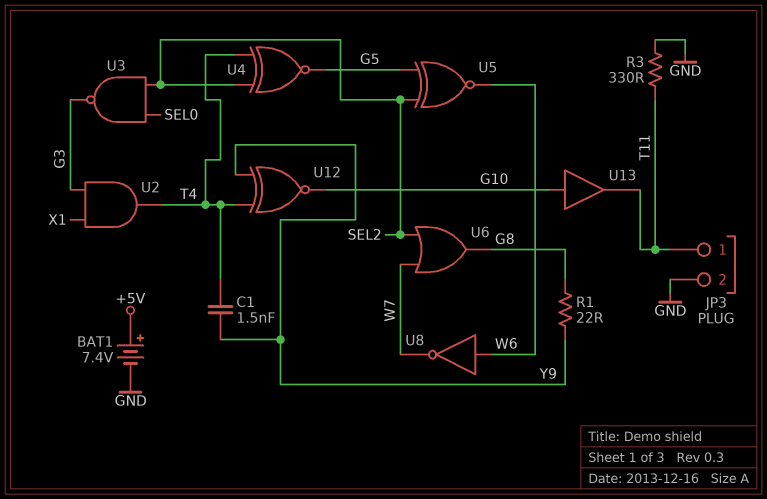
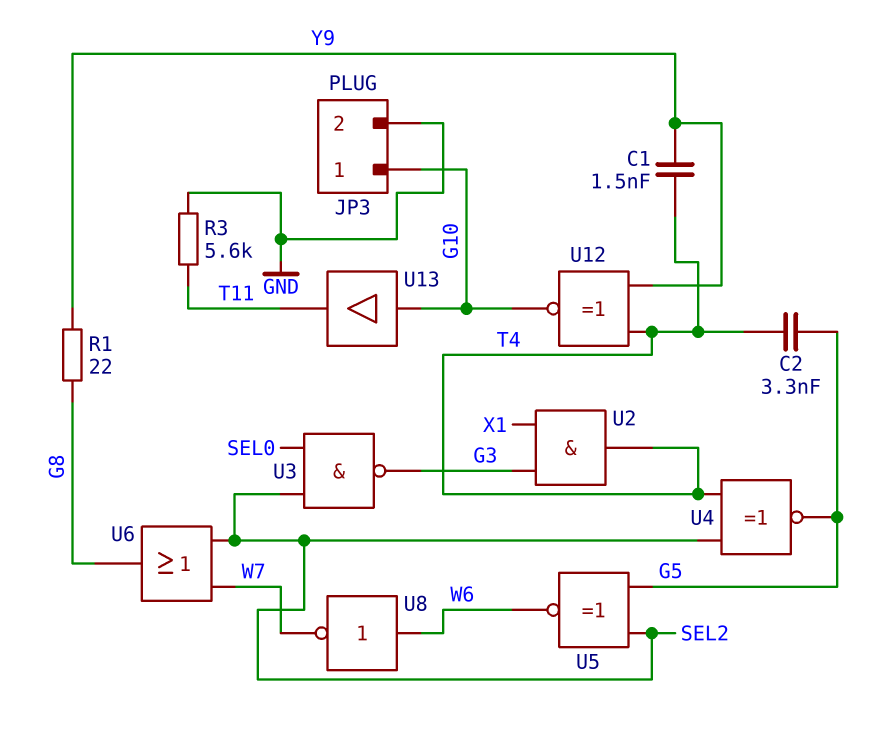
BAT1: 7.4V (plus +5V, minus GND) -> none
C2: none -> 3.3nF (G5, T4)
JP3 pin 1: T11 -> G10
R3: 330 (GND, T11) -> 5.6k (GND, T11)

